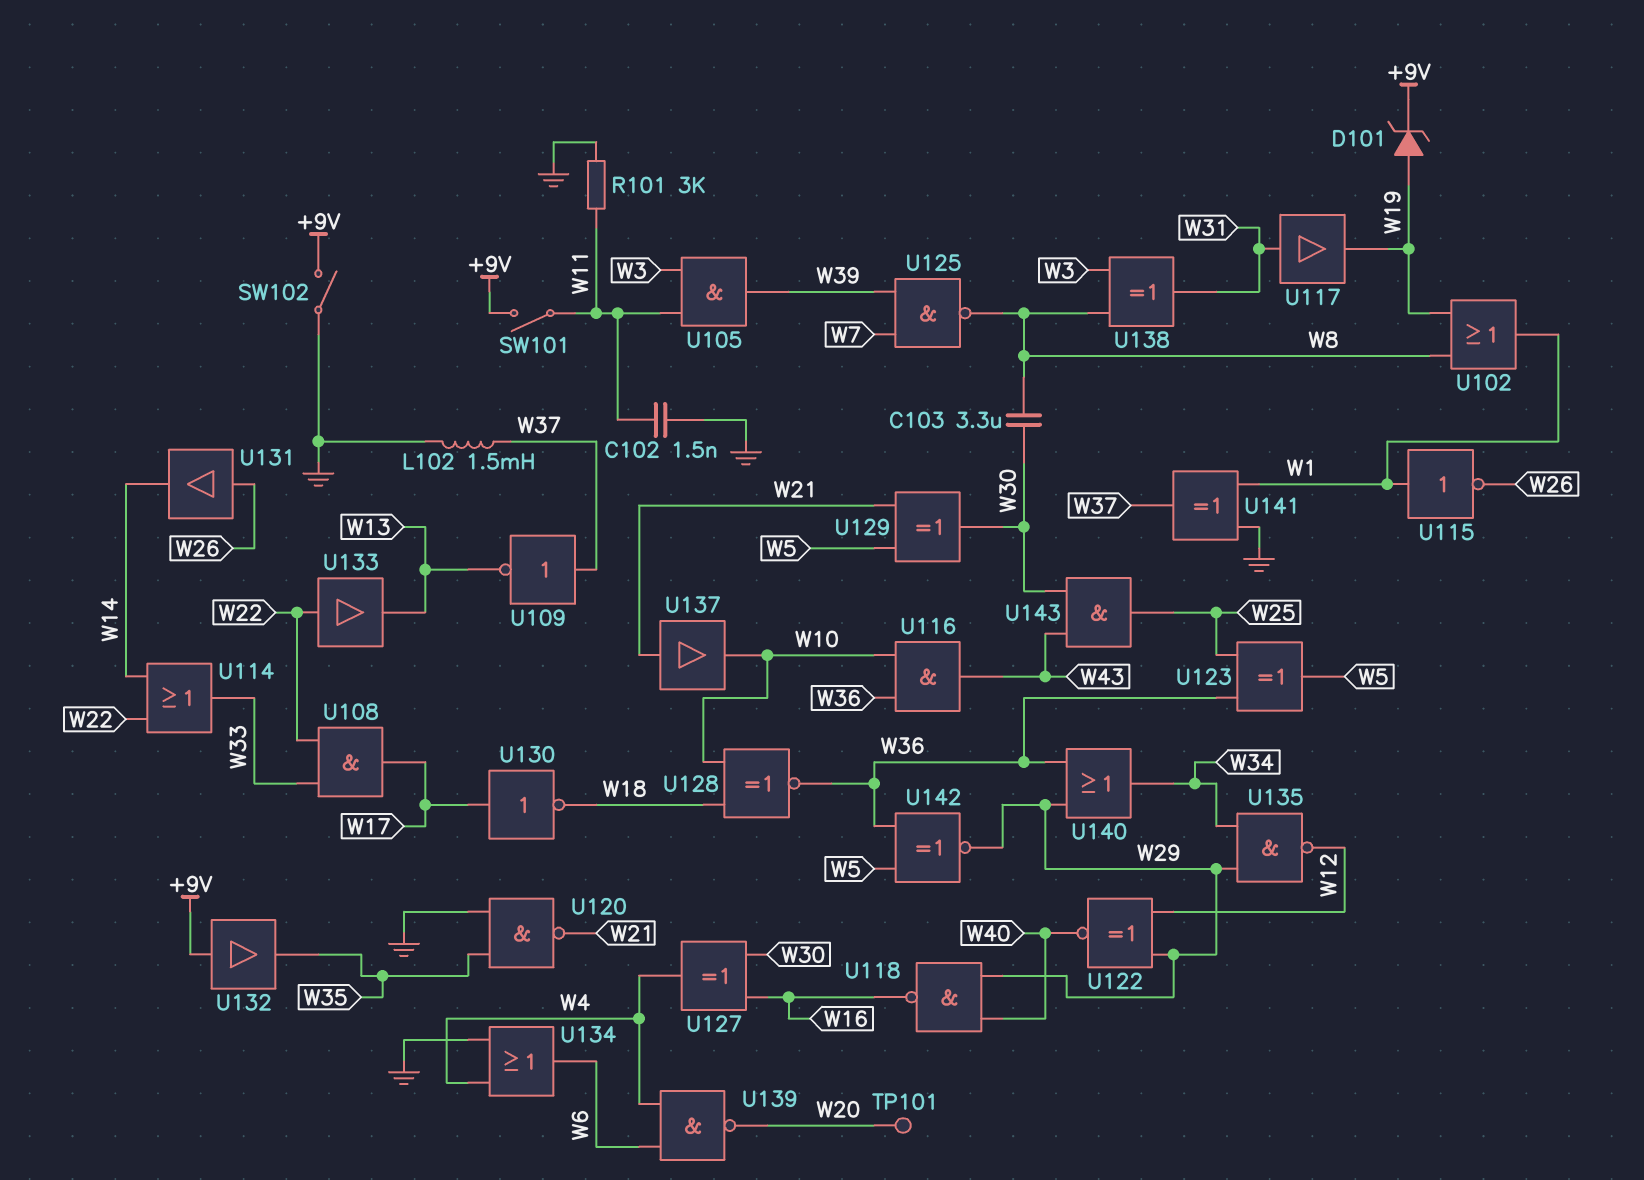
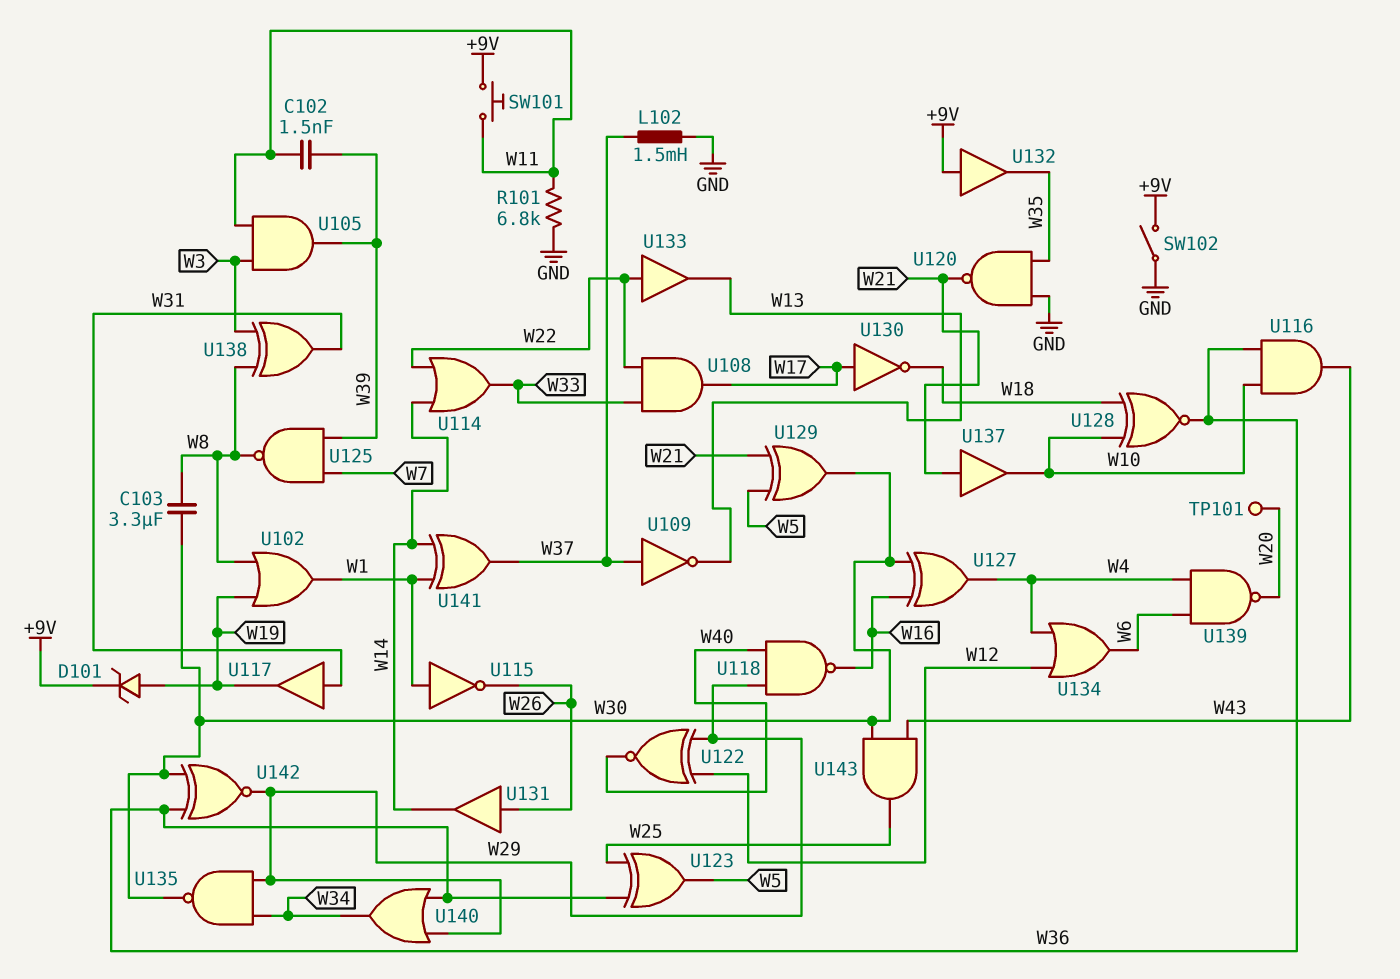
C102: 1.5nF (GND, W11) -> 1.5nF (W11, W39)
R101: 3k (GND, W11) -> 6.8k (GND, W11)
SW101: switch (+9V, W11) -> button (+9V, W11)
U134: OR (in GND, in W4, out W6) -> OR (in W4, in W12, out W6)
U135: NAND (in W29, in W34, out W12) -> NAND (in W29, in W34, out W30)
U141: XOR (in GND, in W1, out W37) -> XOR (in W1, in W14, out W37)
U142: XNOR (in W5, in W36, out W29) -> XNOR (in W30, in W36, out W29)

